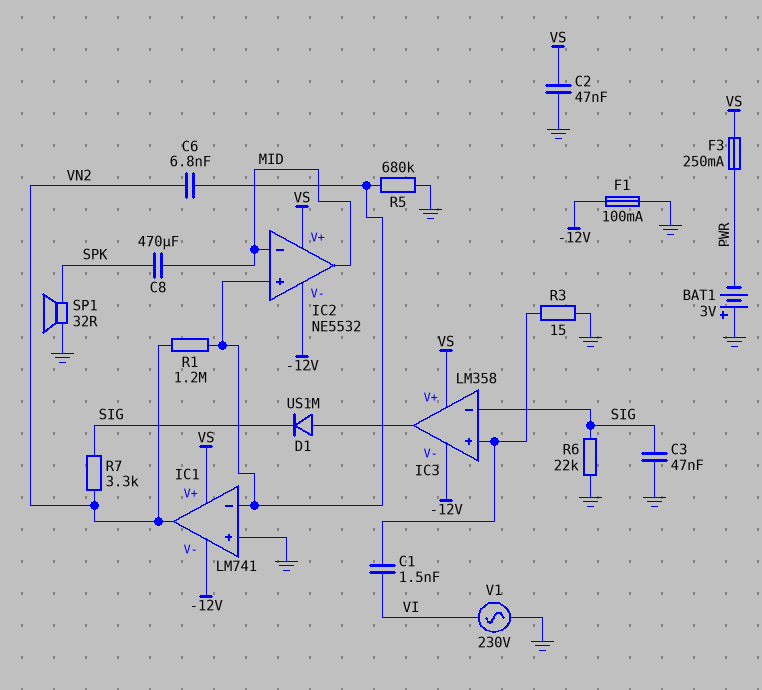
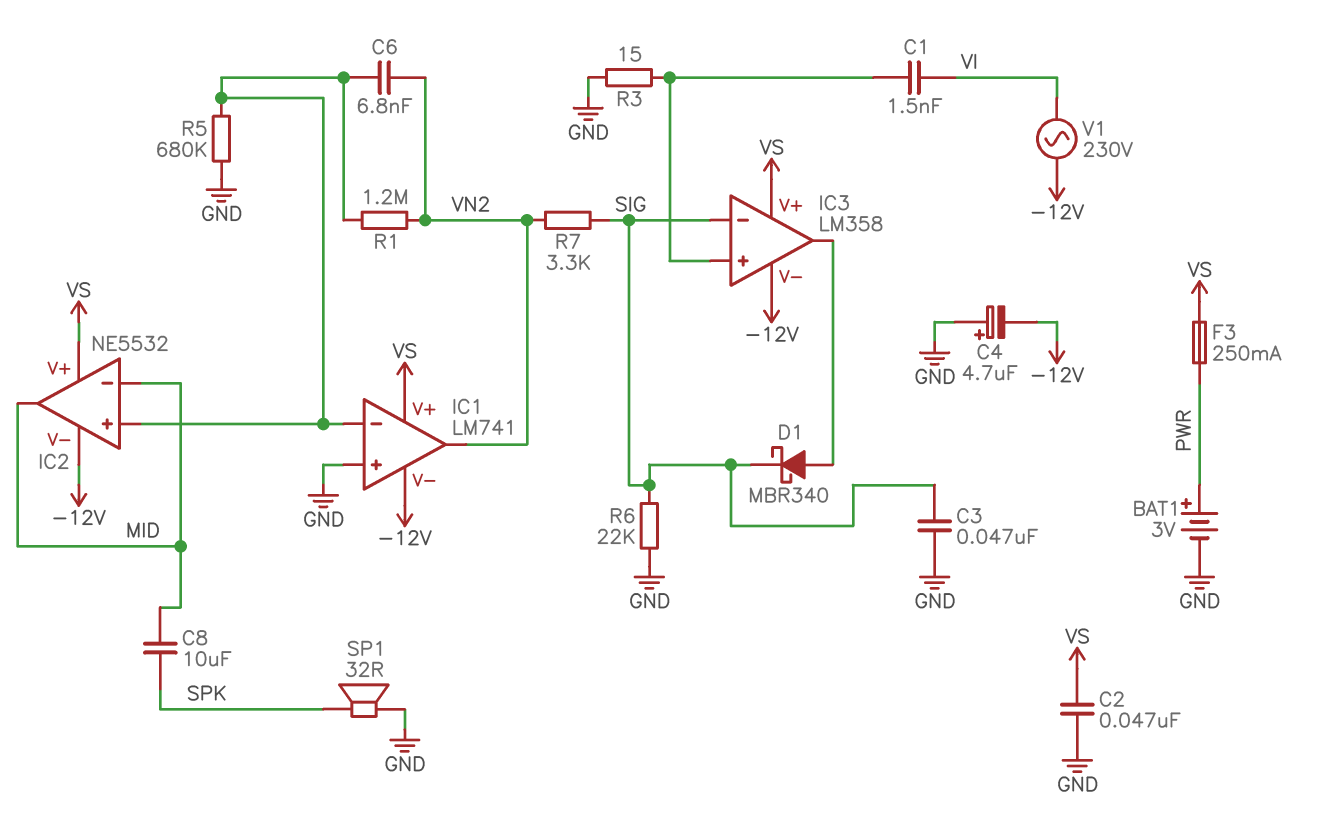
BAT1: 3V (plus GND, minus PWR) -> 3V (plus PWR, minus GND)
C4: none -> 4.7uF (plus GND, minus -12V)
C8: 470uF (MID, SPK) -> 10uF (MID, SPK)
D1: diode US1M (A IC3/out, K SIG) -> schottky MBR340 (A IC3/out, K SIG)
F1: 100mA (-12V, GND) -> none
V1: AC 230V (GND, VI) -> AC 230V (-12V, VI)

